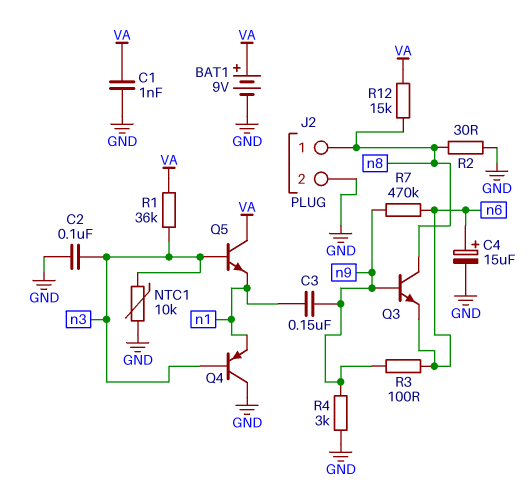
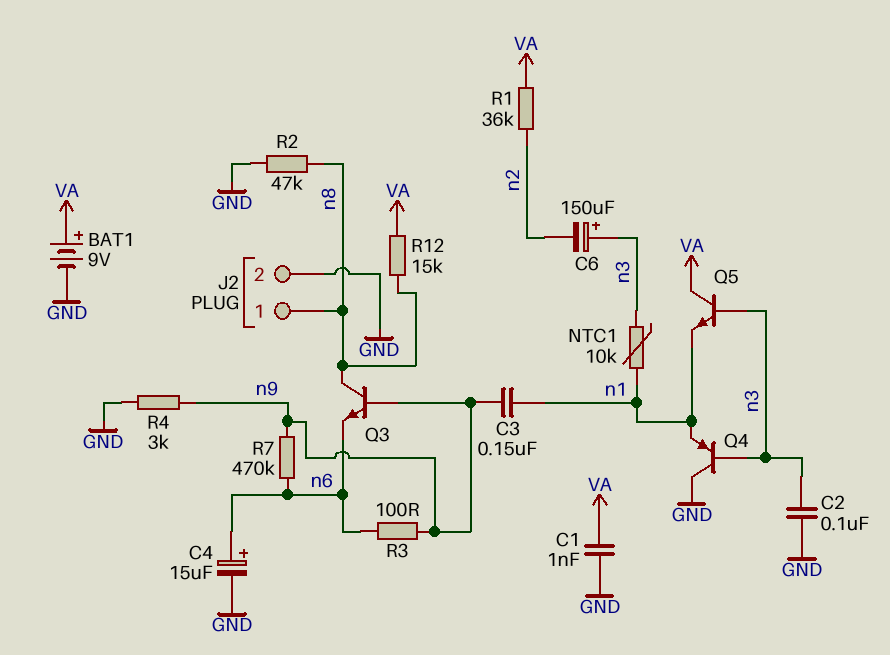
C6: none -> 150uF (plus n3, minus n2)
NTC1: 10k (GND, n3) -> 10k (n1, n3)
R1: 36k (VA, n3) -> 36k (VA, n2)
R2: 30 (GND, n8) -> 47k (GND, n8)

